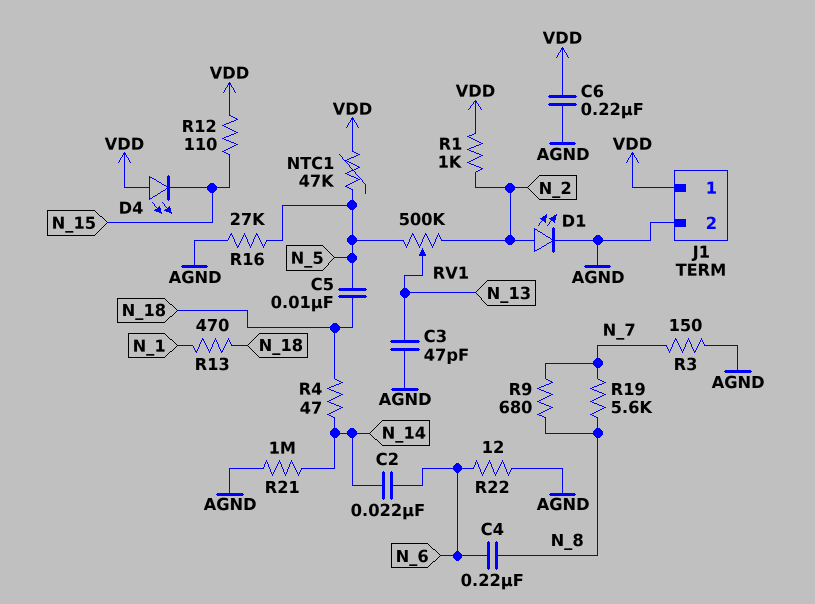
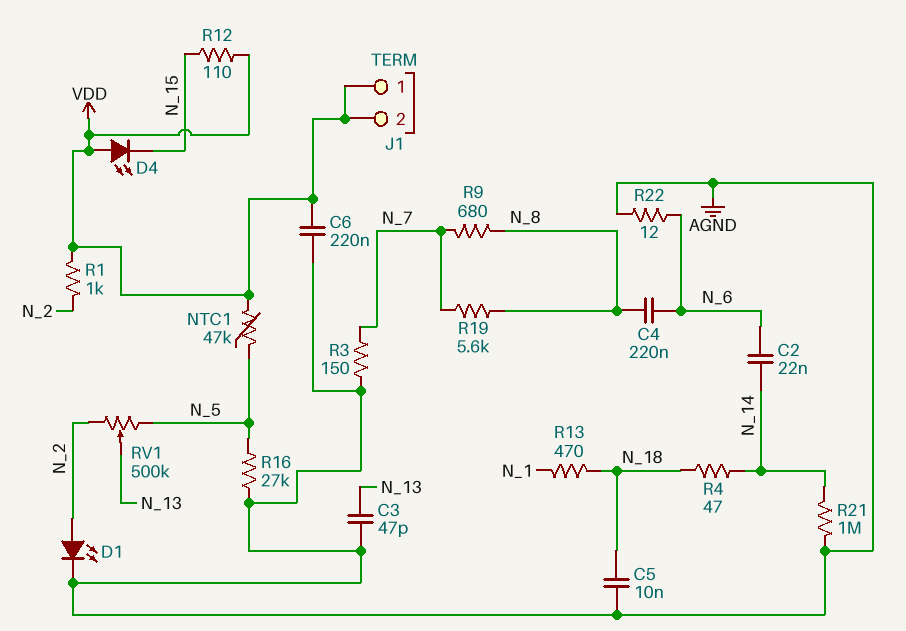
C5: 10nF (N_5, N_18) -> 10nF (AGND, N_18)
J1 pin 2: AGND -> VDD

